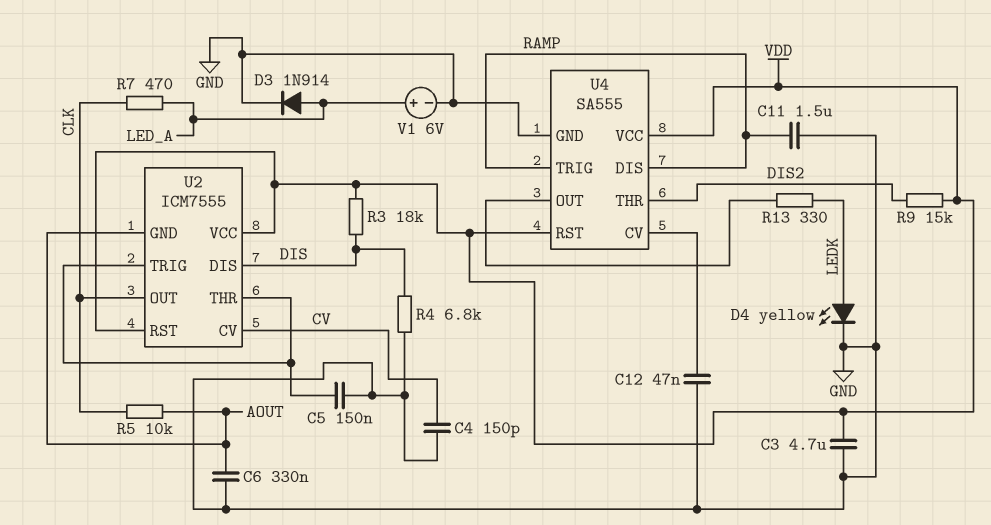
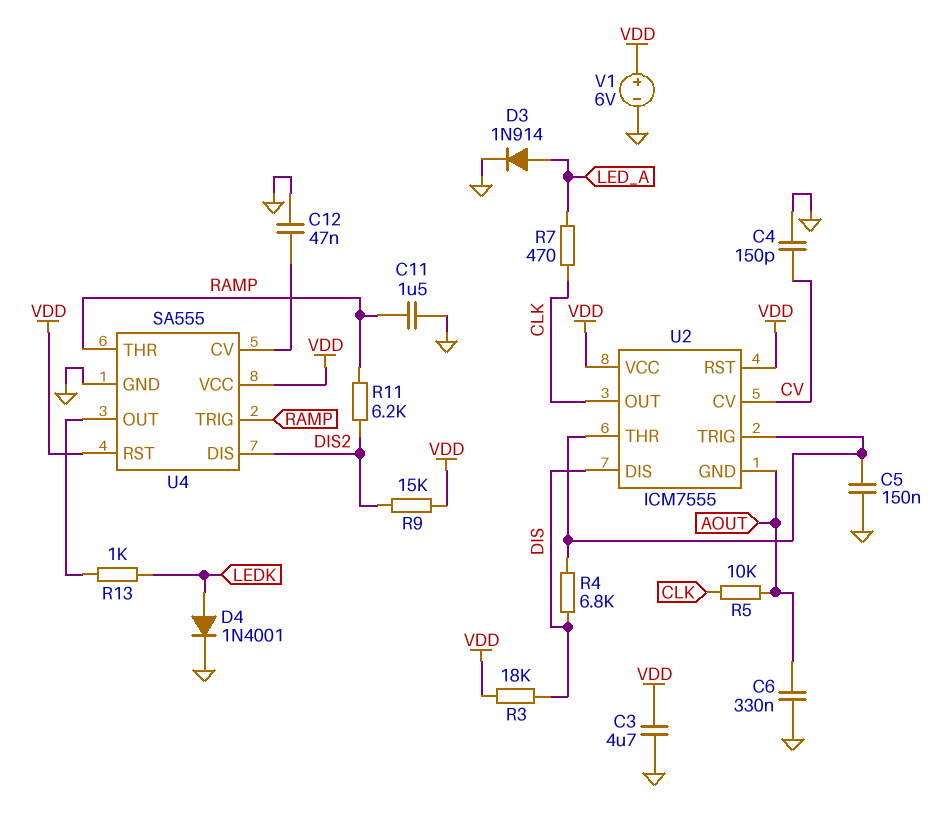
D4: LED yellow (A LEDK, K GND) -> diode 1N4001 (A LEDK, K GND)
R4: 6.8k (DIS, GND) -> 6.8k (DIS, U2/THR)
R11: none -> 6.2k (DIS2, RAMP)
R13: 330 (LEDK, U4/OUT) -> 1k (LEDK, U4/OUT)
U4 pin DIS: RAMP -> DIS2
U4 pin THR: DIS2 -> RAMP
V1: 6V (plus LED_A, minus GND) -> 6V (plus VDD, minus GND)

